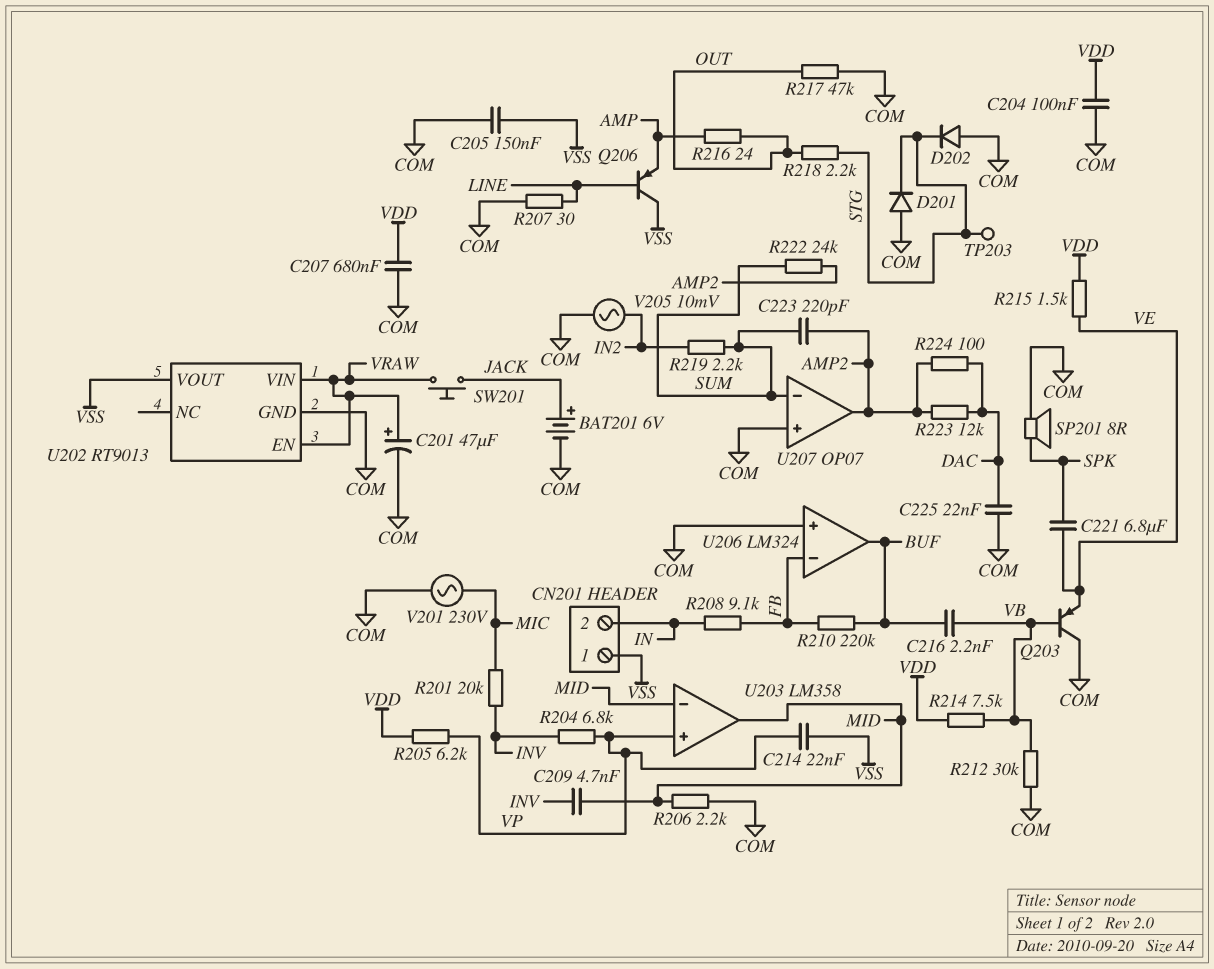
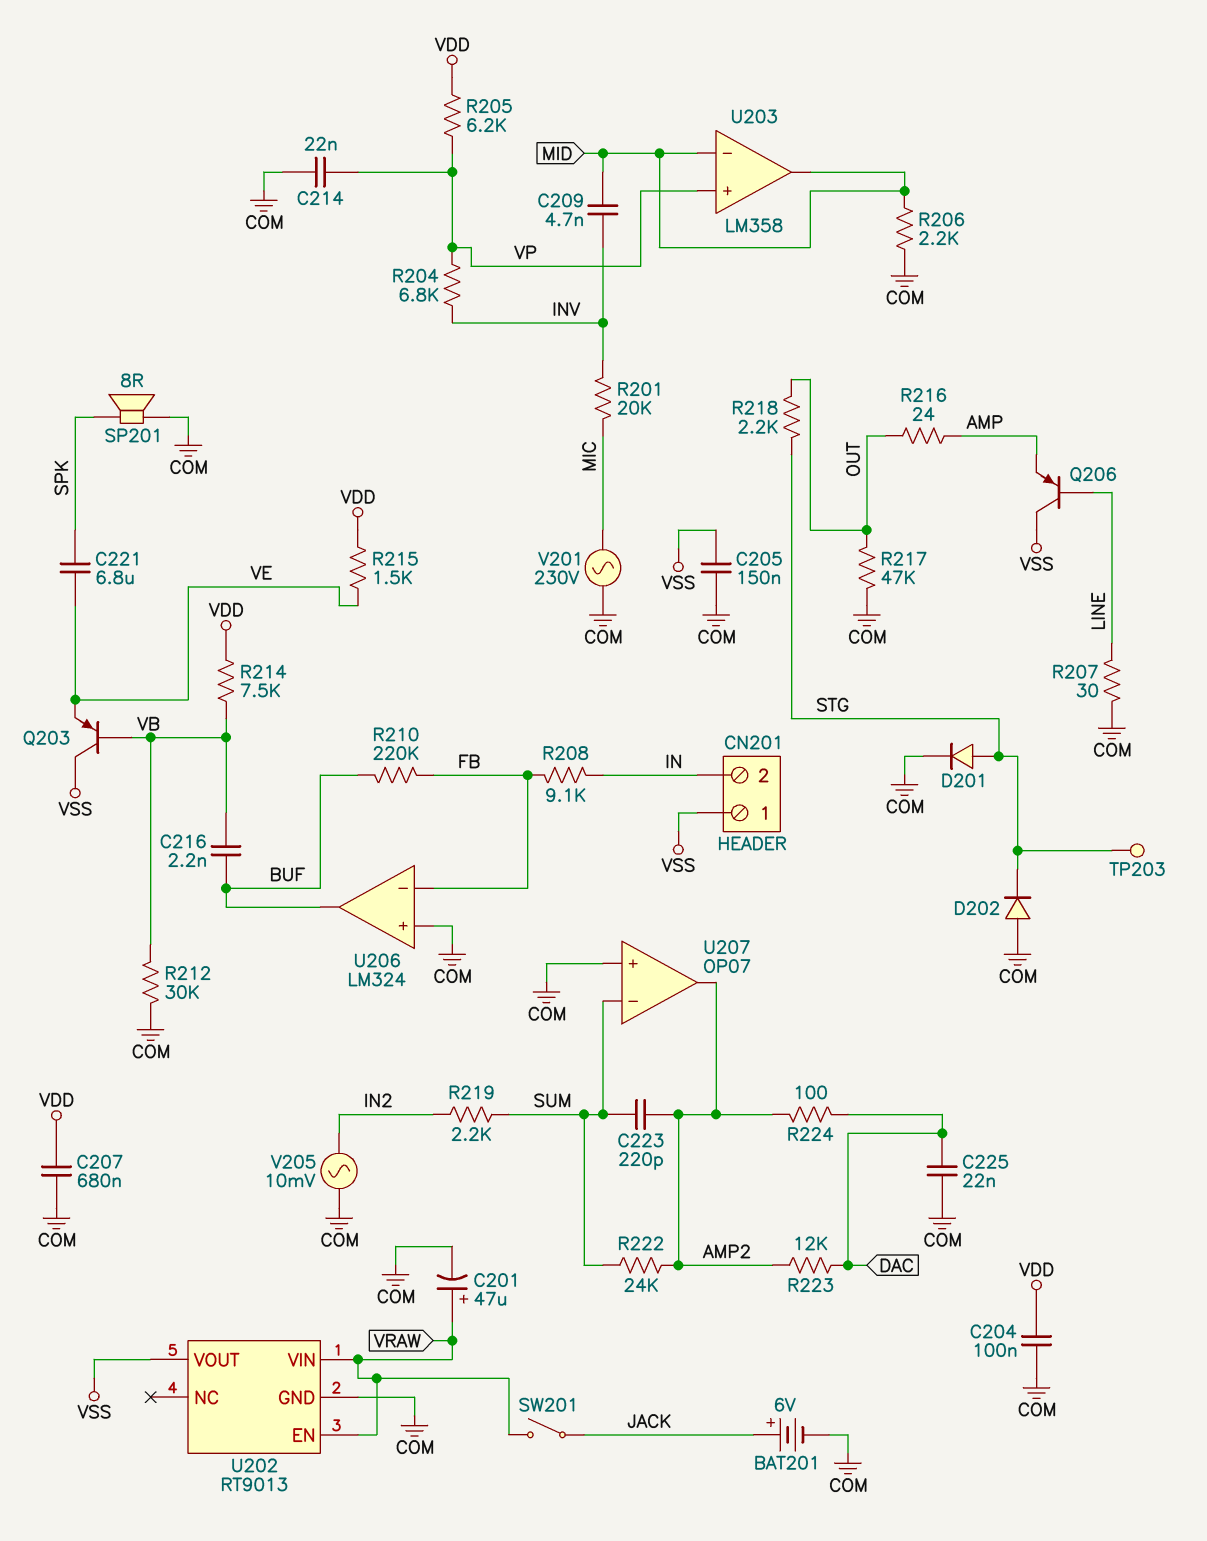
C214: 22nF (VP, VSS) -> 22nF (COM, VP)
D201: diode (A COM, K STG) -> diode (A STG, K COM)
Q203: PNP (B VB, C COM, E VE) -> PNP (B VB, C VSS, E VE)
SW201: button (JACK, VRAW) -> switch (JACK, VRAW)

